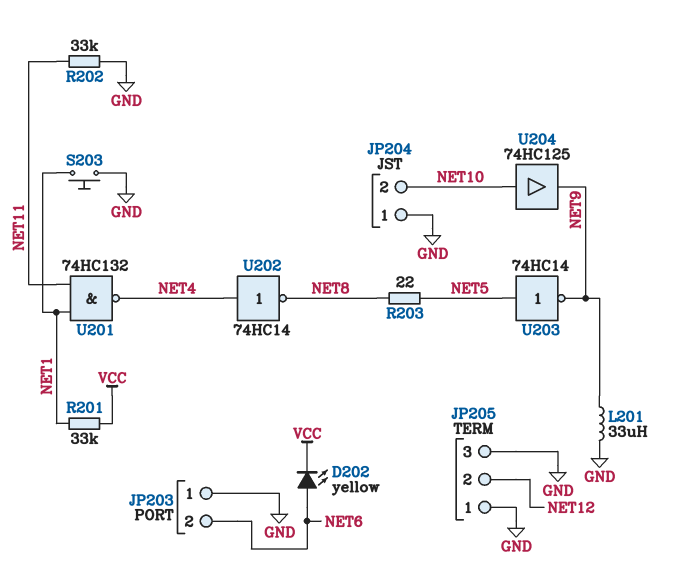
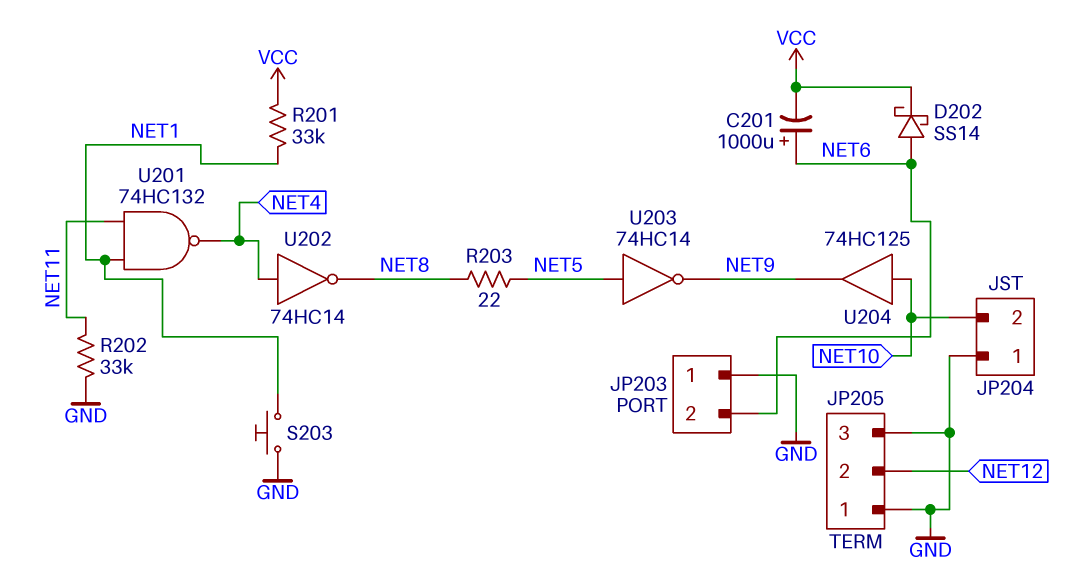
C201: none -> 1000uF (plus NET6, minus VCC)
D202: LED yellow (A NET6, K VCC) -> schottky SS14 (A NET6, K VCC)
L201: 33uH (GND, NET9) -> none

